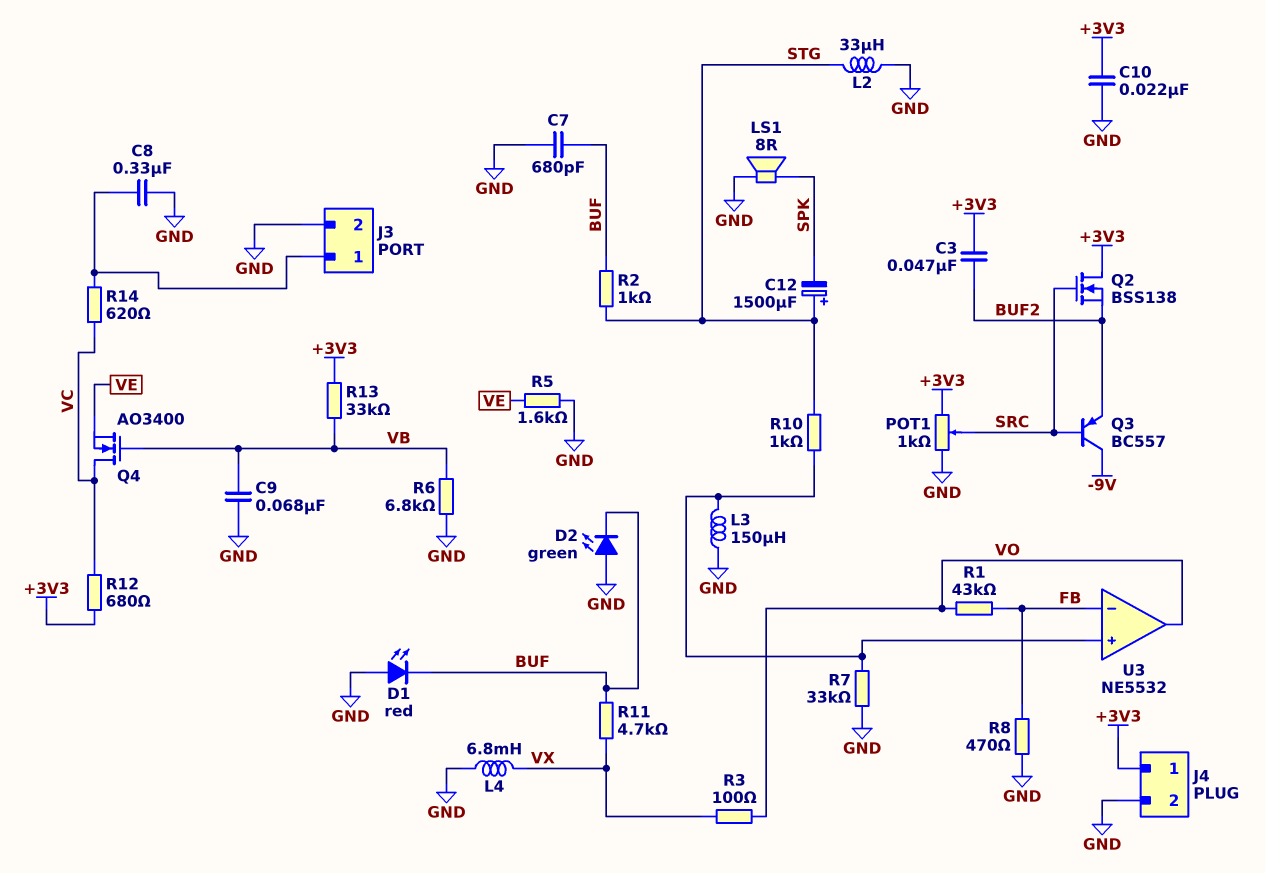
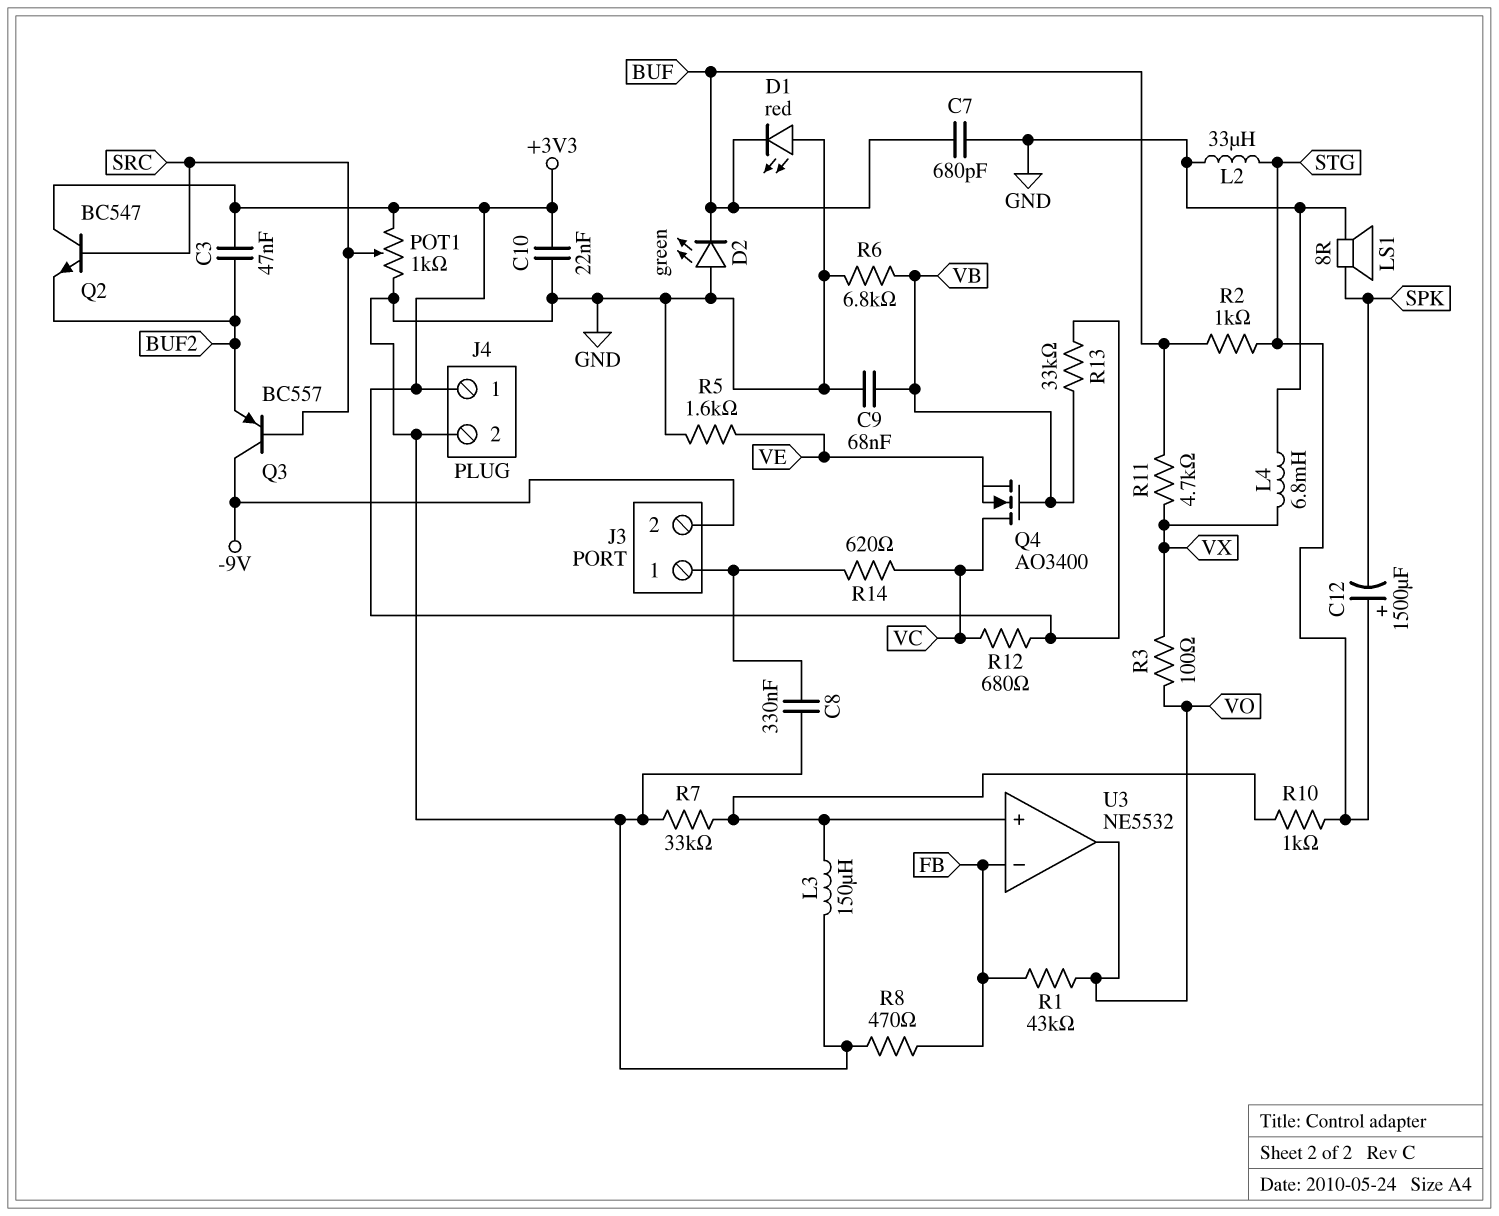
J3 pin 2: GND -> -9V
Q2: NMOS BSS138 (G SRC, D +3V3, S BUF2) -> NPN BC547 (B SRC, C +3V3, E BUF2)

